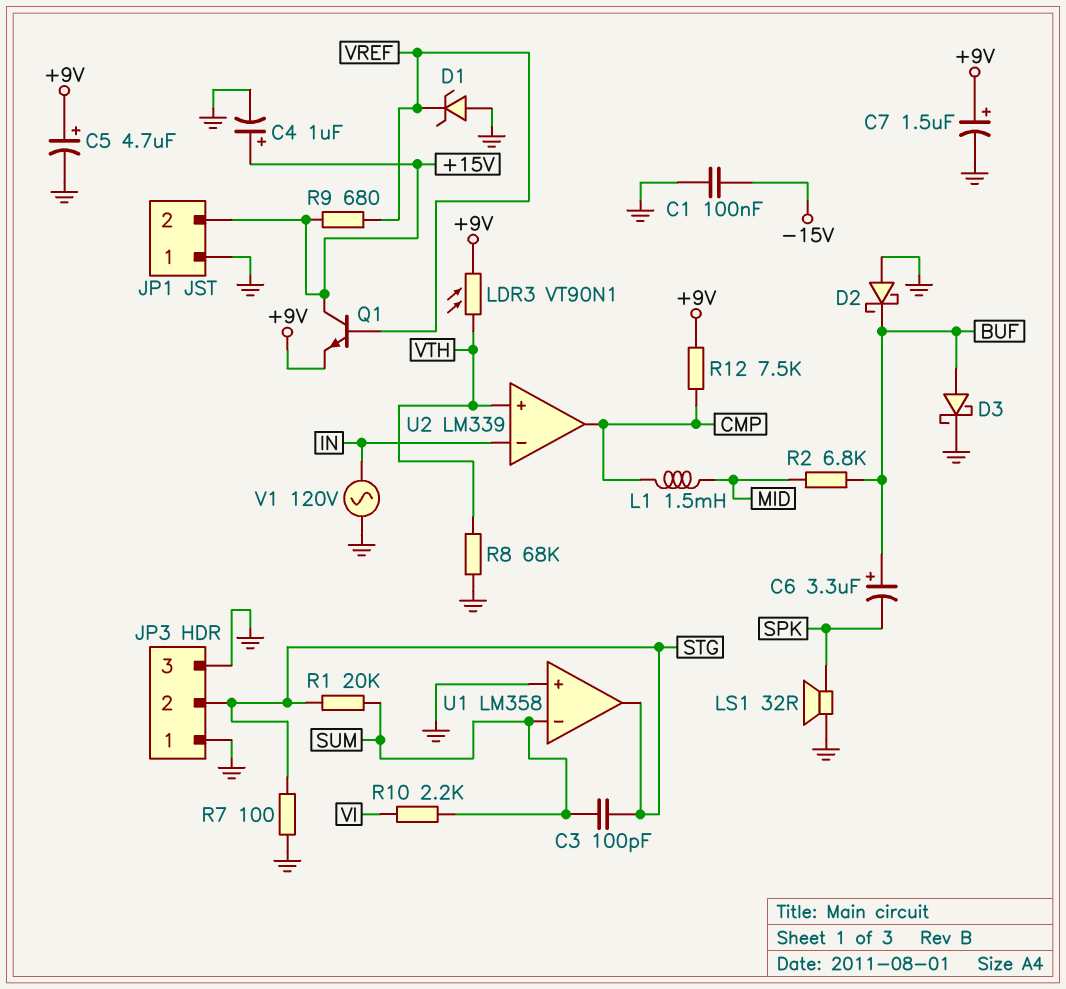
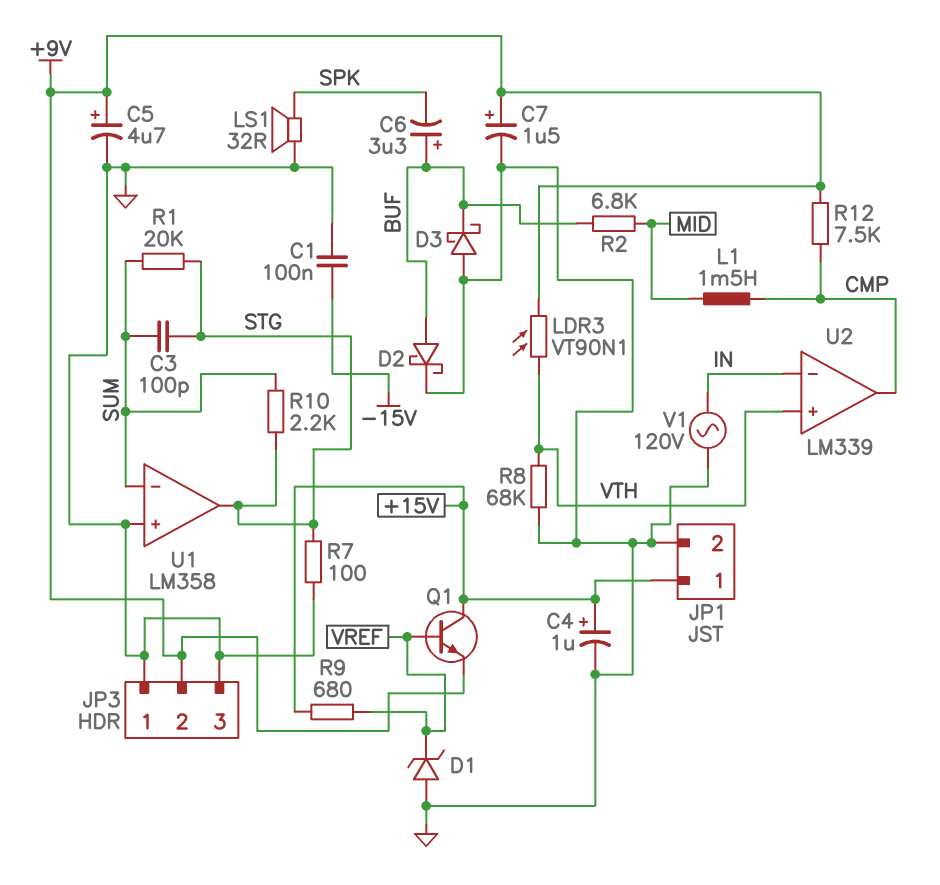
D2: schottky (A GND, K BUF) -> schottky (A BUF, K GND)
D3: schottky (A BUF, K GND) -> schottky (A GND, K BUF)
JP1 pin 1: GND -> +15V
JP1 pin 2: +15V -> GND
JP3 pin 2: STG -> +9V
R10: 2.2k (SUM, VI) -> 2.2k (STG, SUM)

